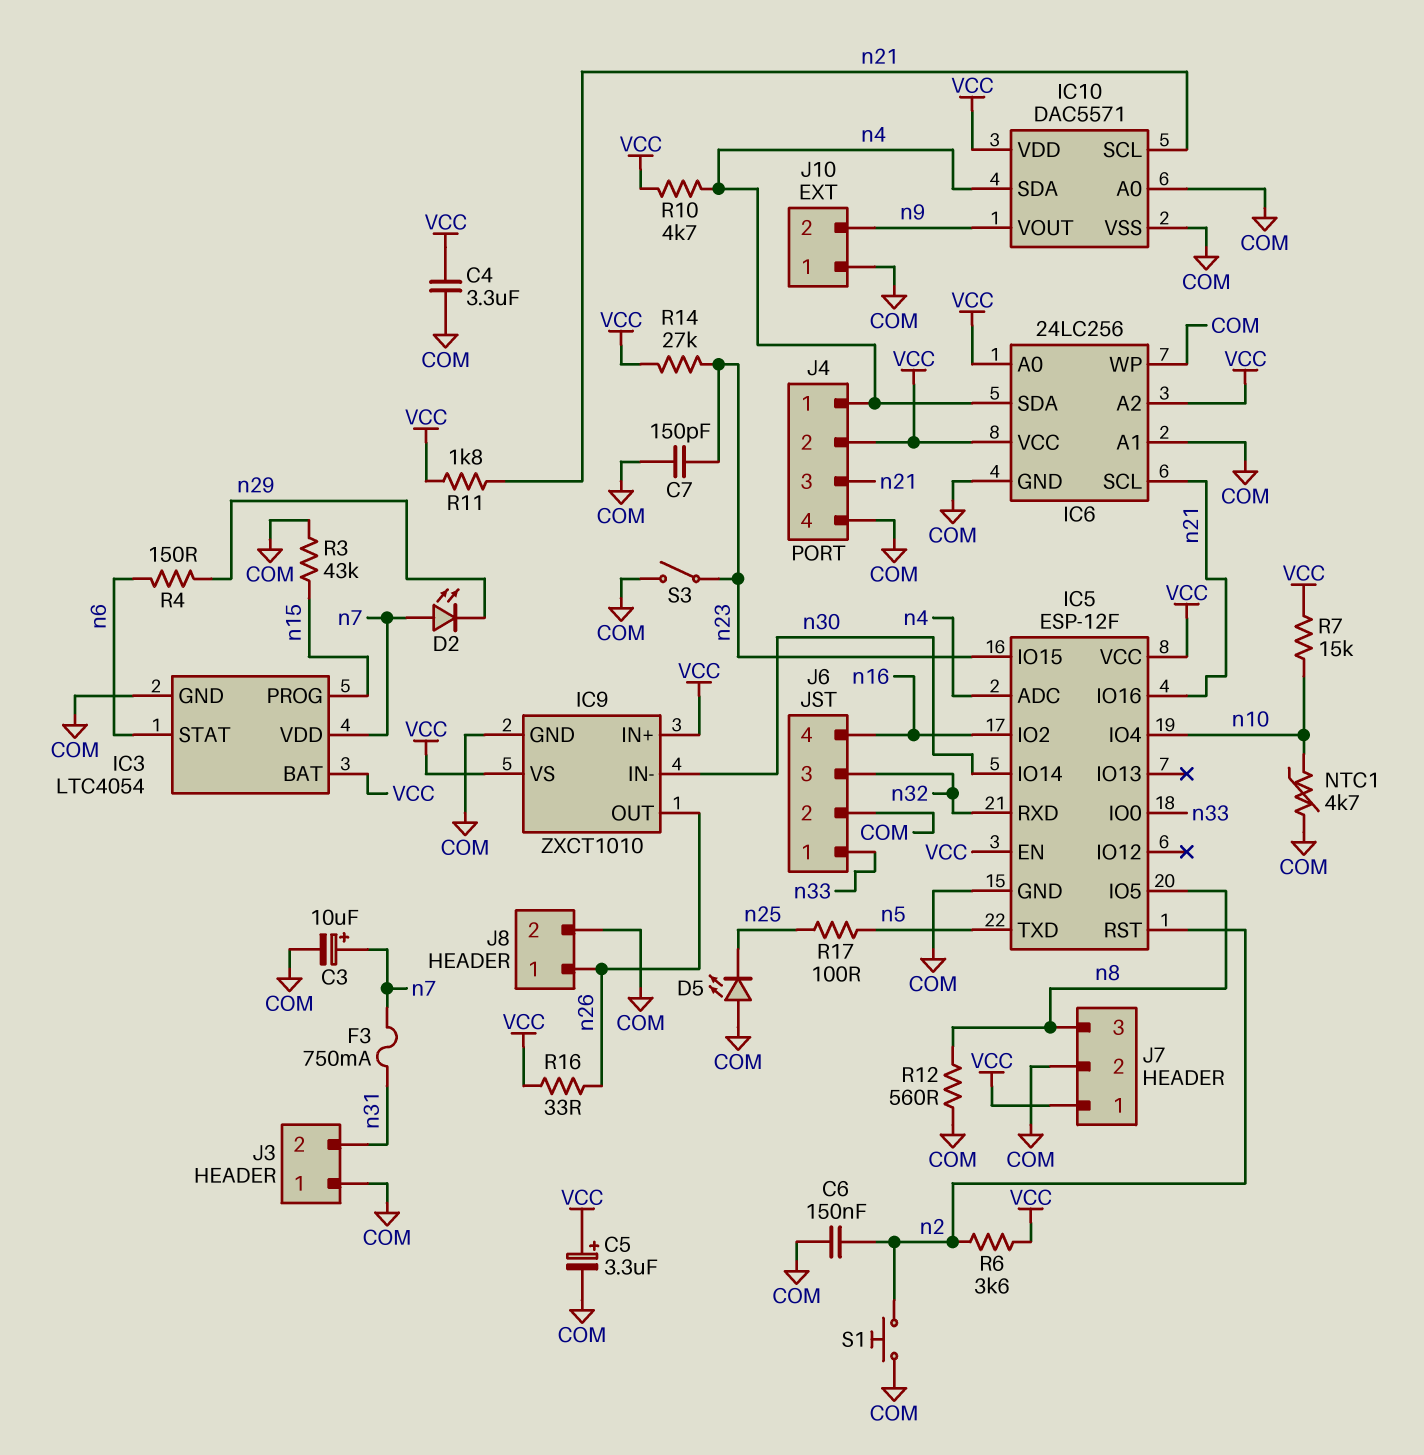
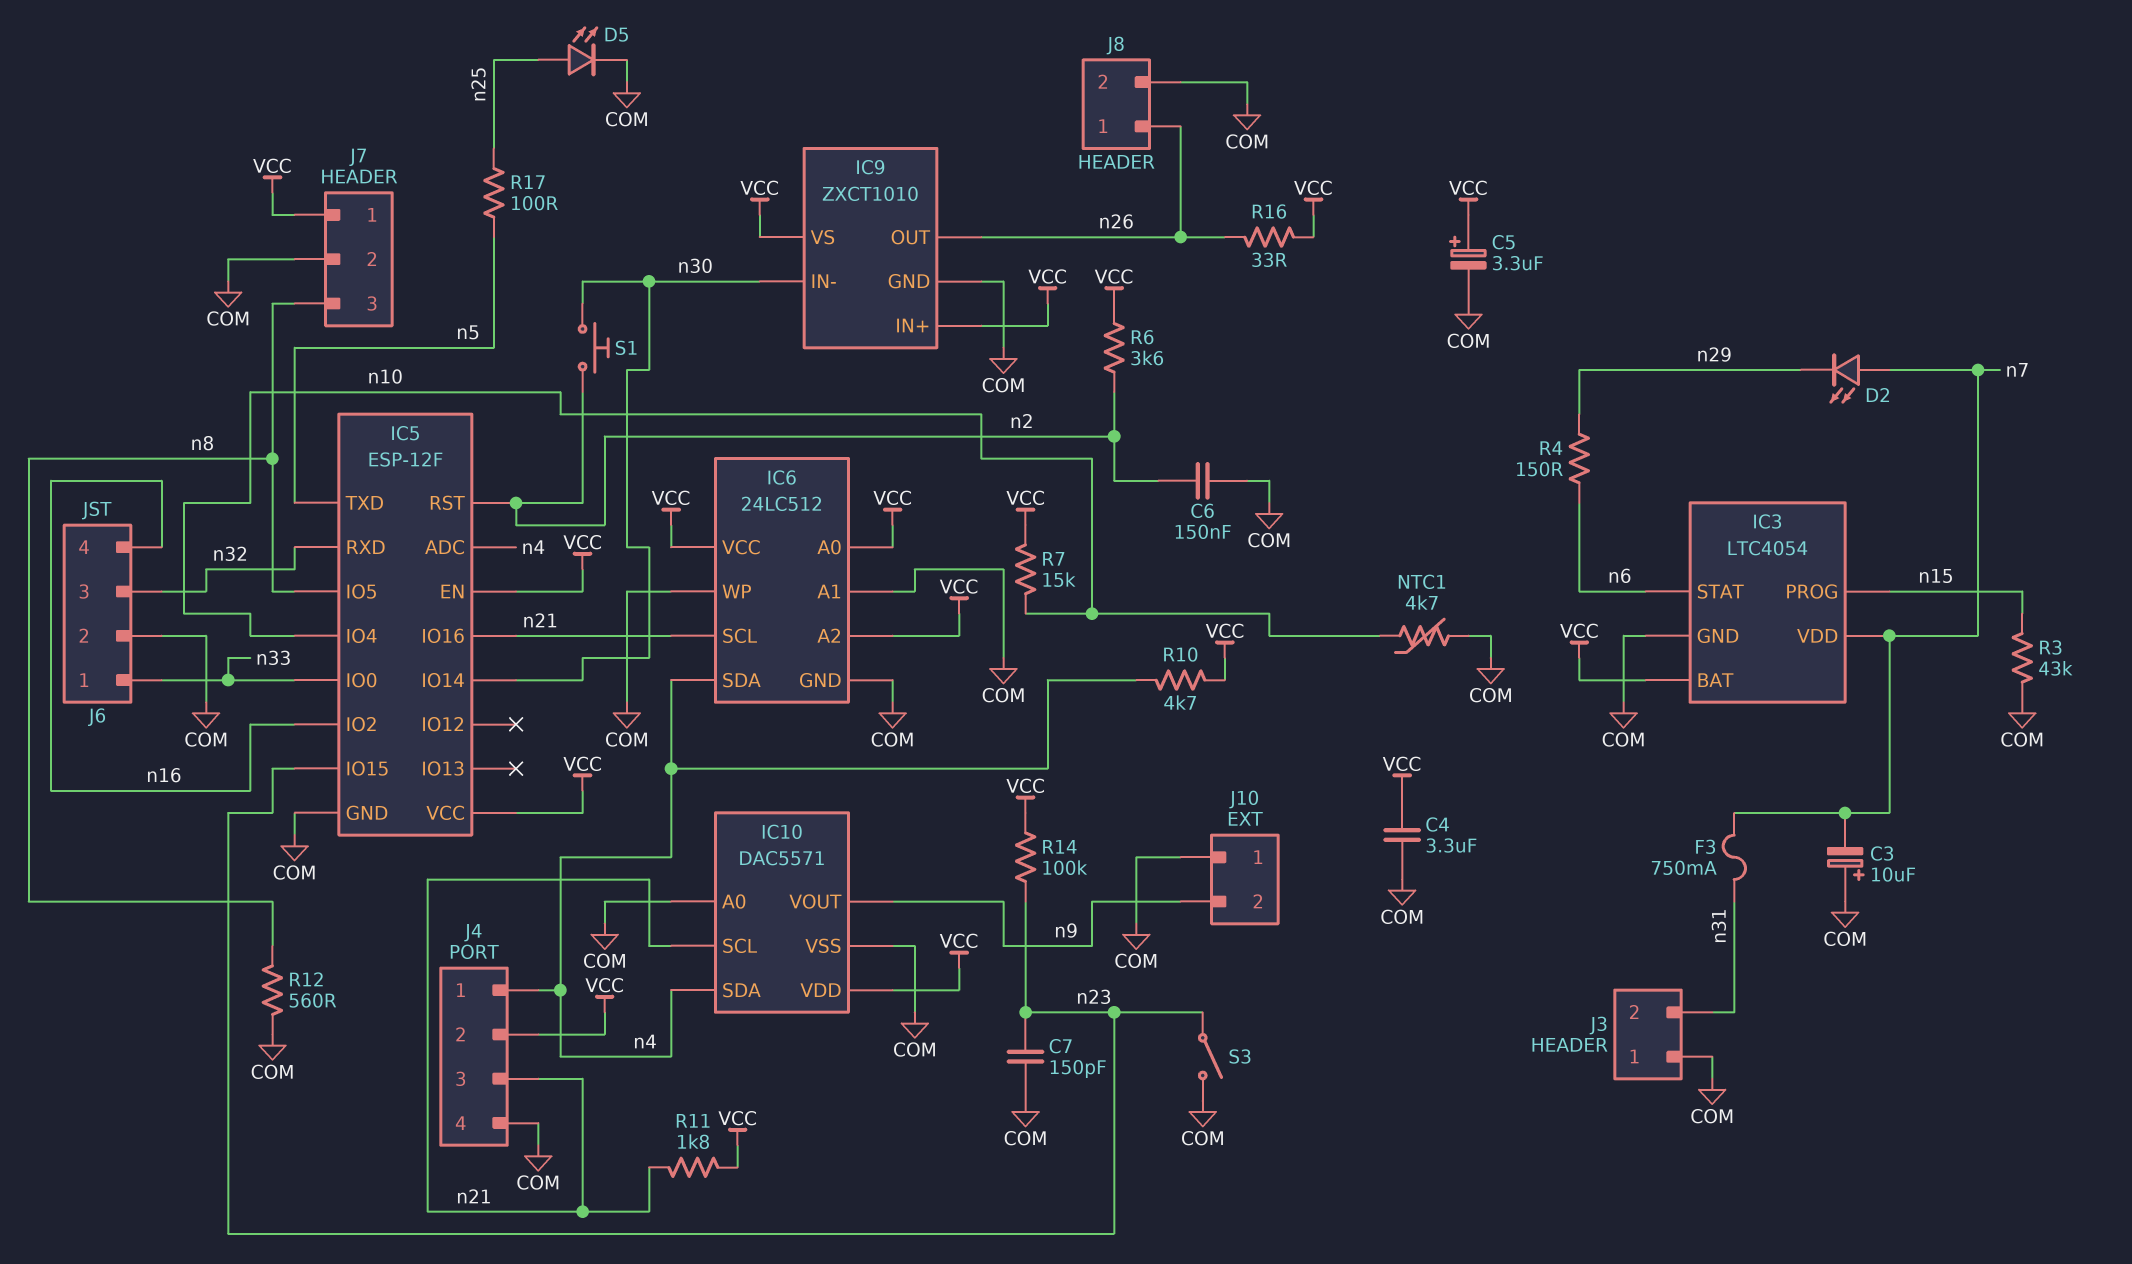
C3: 10uF (plus n7, minus COM) -> 10uF (plus COM, minus n7)
D5: LED (A COM, K n25) -> LED (A n25, K COM)
IC6: 24LC256 -> 24LC512
R14: 27k (VCC, n23) -> 100k (VCC, n23)
S1: button (COM, n2) -> button (n2, n30)

